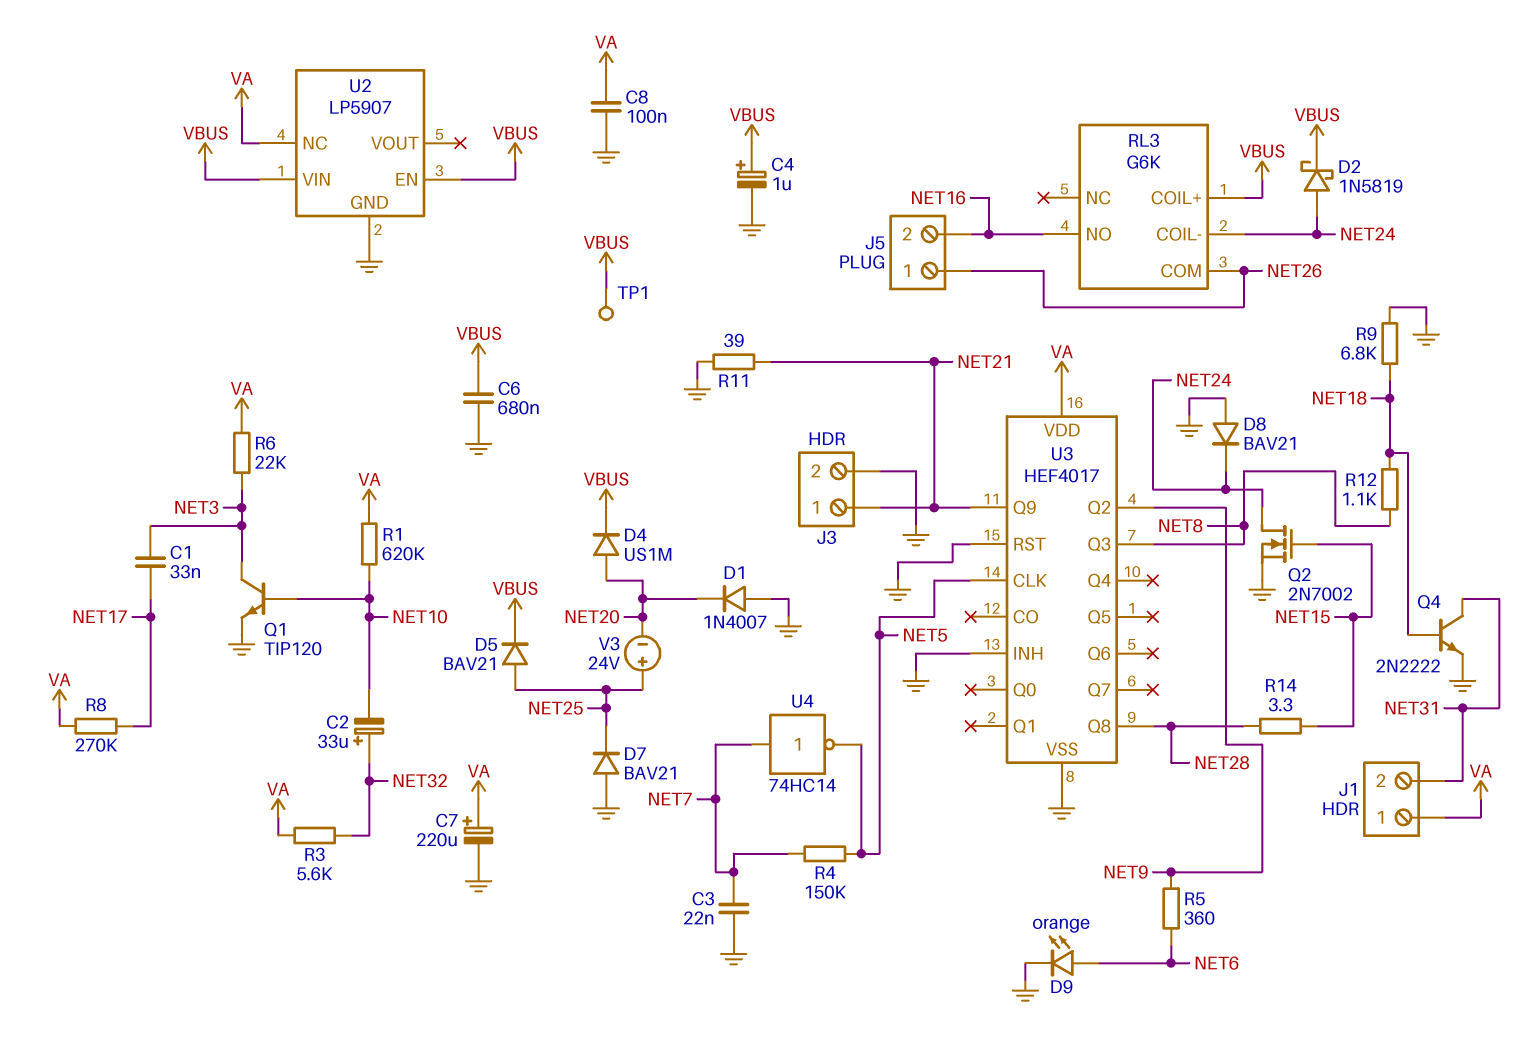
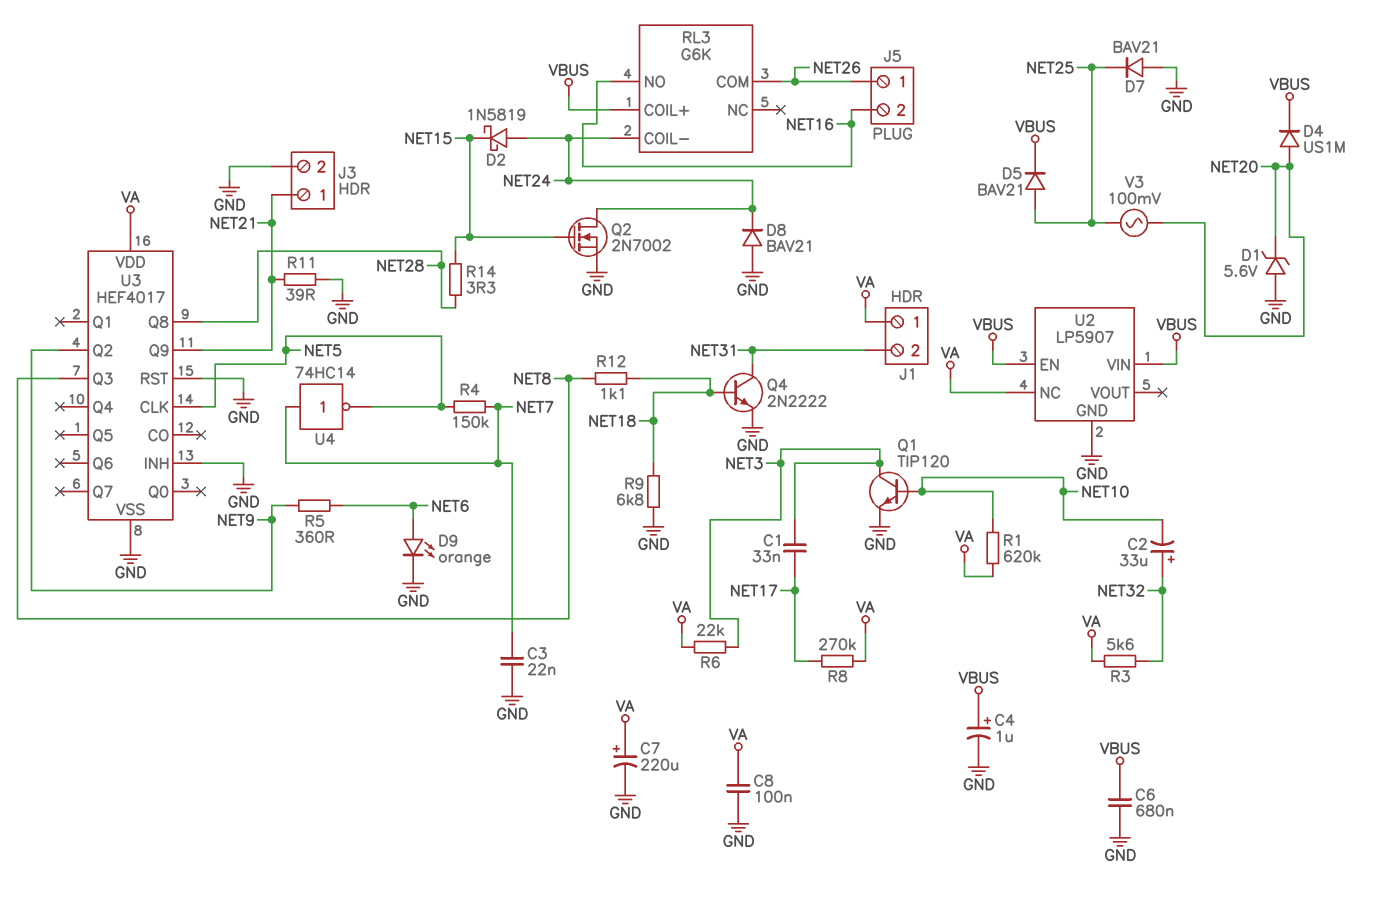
D1: diode 1N4007 (A GND, K NET20) -> zener 5.6V (A GND, K NET20)
D2: schottky 1N5819 (A NET24, K VBUS) -> schottky 1N5819 (A NET24, K NET15)
TP1: test point (VBUS) -> none
V3: 24V (plus NET25, minus NET20) -> AC 100mV (NET20, NET25)

